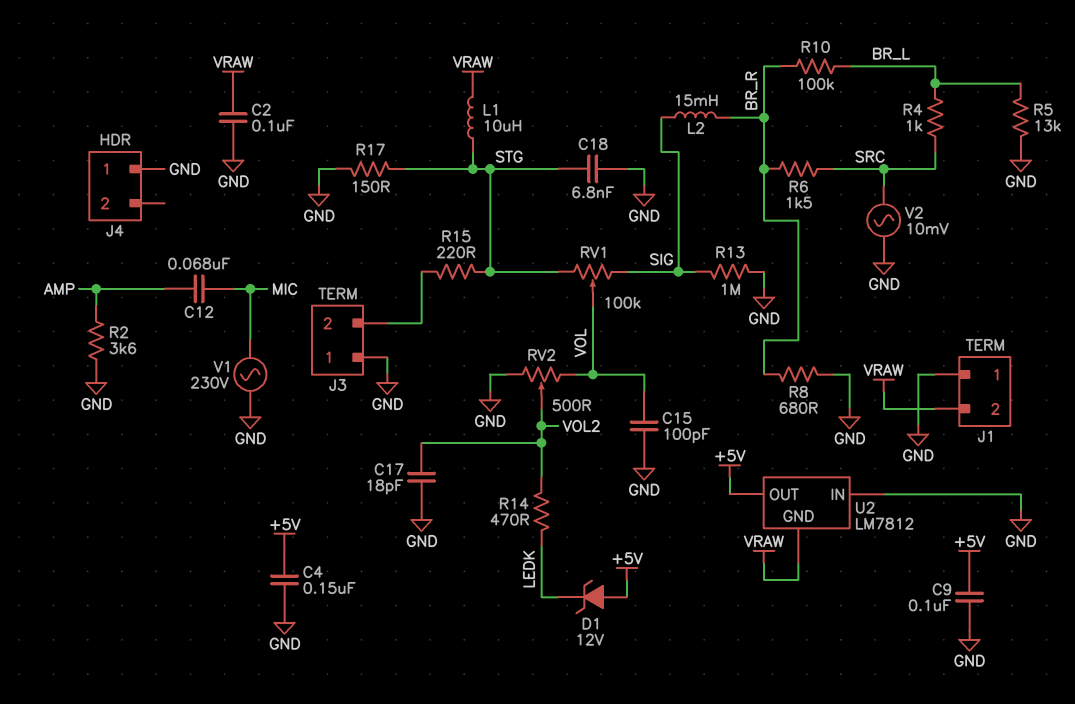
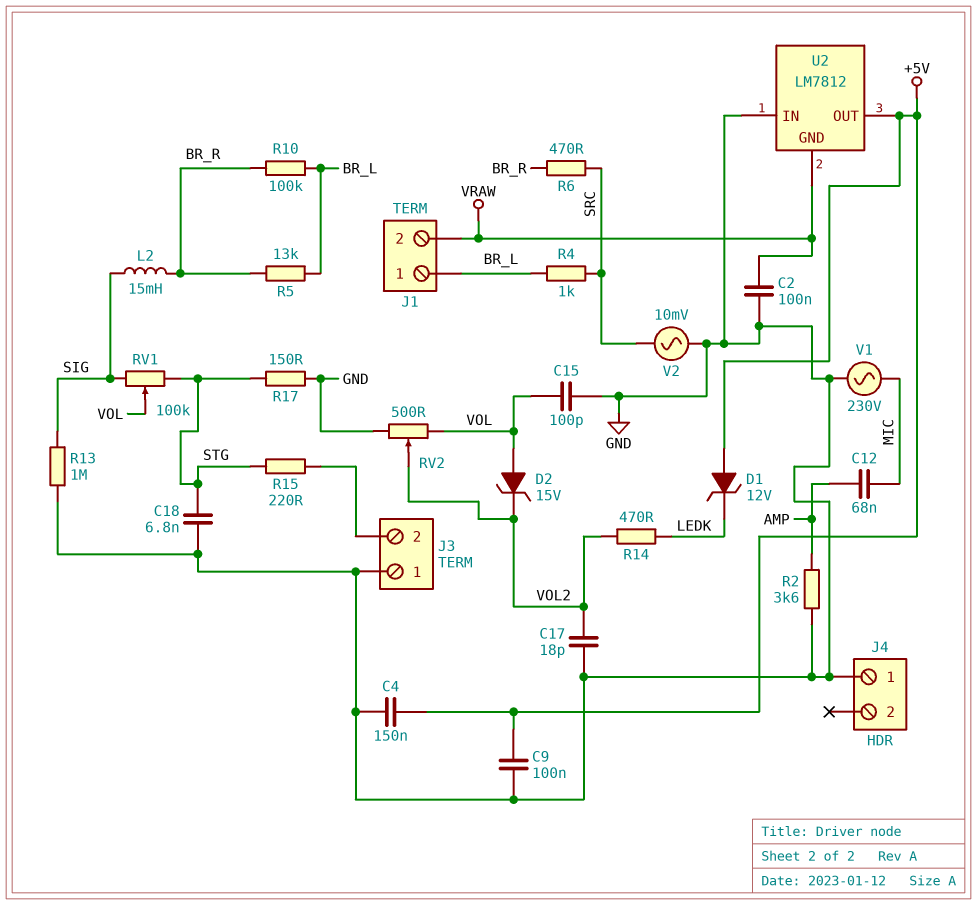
D2: none -> zener 15V (A VOL, K VOL2)
J1 pin 1: GND -> BR_L
L1: 10uH (STG, VRAW) -> none
R5: 13k (BR_L, GND) -> 13k (BR_L, BR_R)
R6: 1.5k (BR_R, SRC) -> 470 (BR_R, SRC)
R8: 680 (BR_R, GND) -> none

